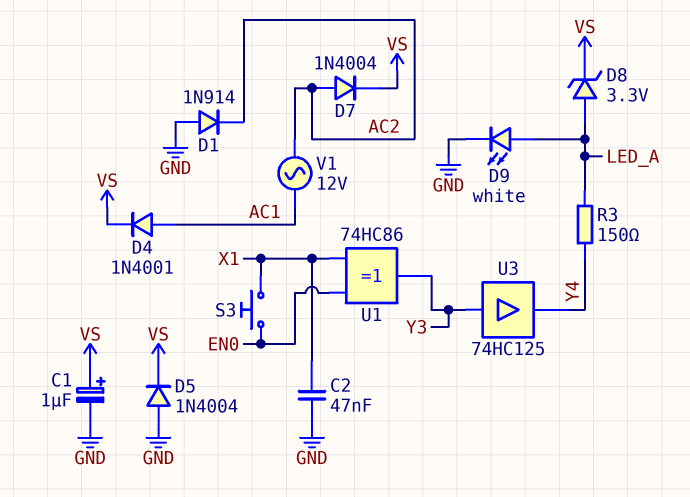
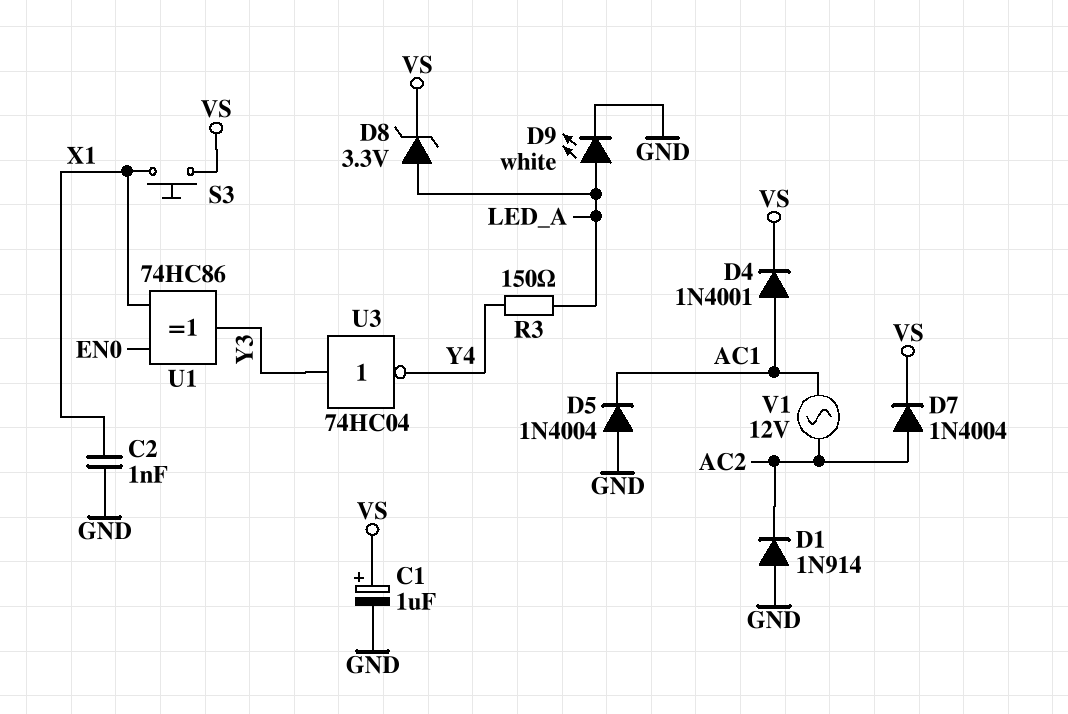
C2: 47nF (GND, X1) -> 1nF (GND, X1)
D5: diode 1N4004 (A GND, K VS) -> diode 1N4004 (A GND, K AC1)
S3: button (EN0, X1) -> button (VS, X1)
U3: buffer 74HC125 (in Y3, out Y4) -> NOT 74HC04 (in Y3, out Y4)

